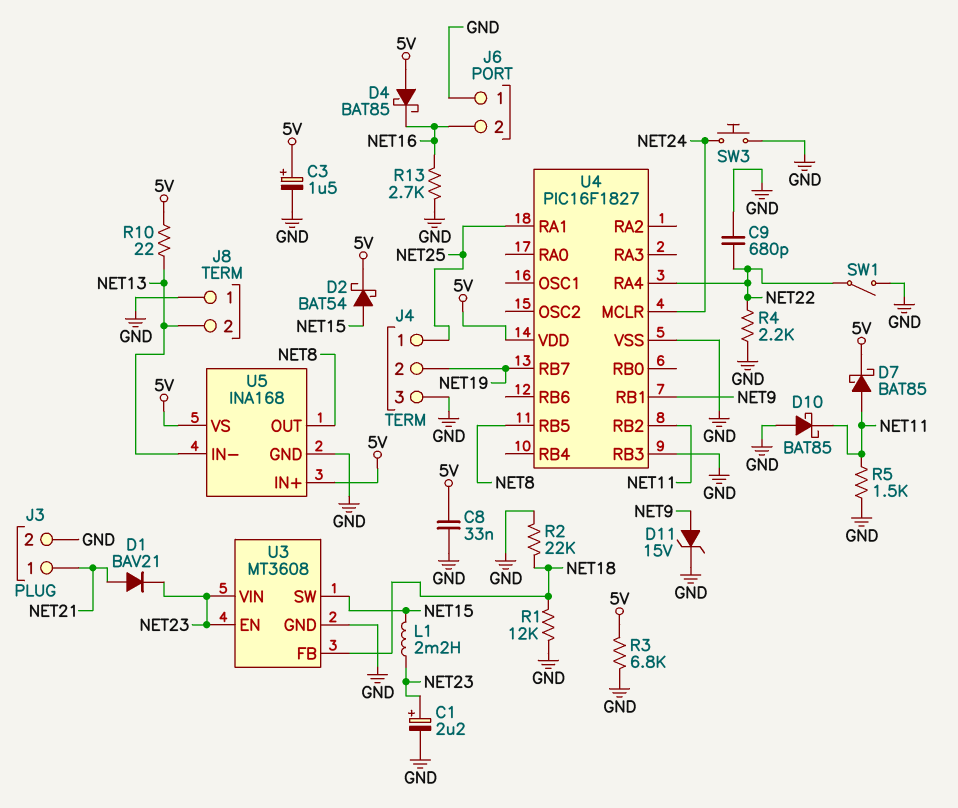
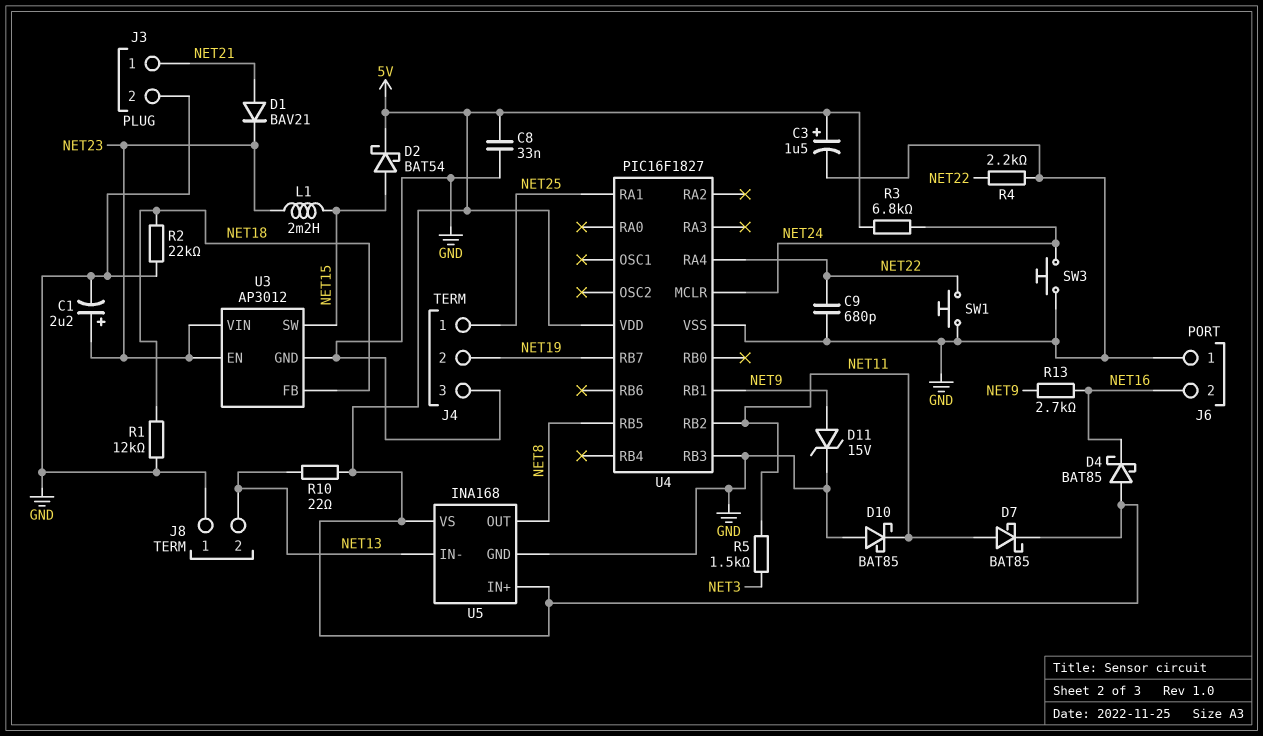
R3: 6.8k (5V, GND) -> 6.8k (5V, NET24)
R5: 1.5k (GND, NET11) -> 1.5k (NET3, NET11)
R13: 2.7k (GND, NET16) -> 2.7k (NET9, NET16)
SW1: switch (GND, NET22) -> button (GND, NET22)
U3: MT3608 -> AP3012

